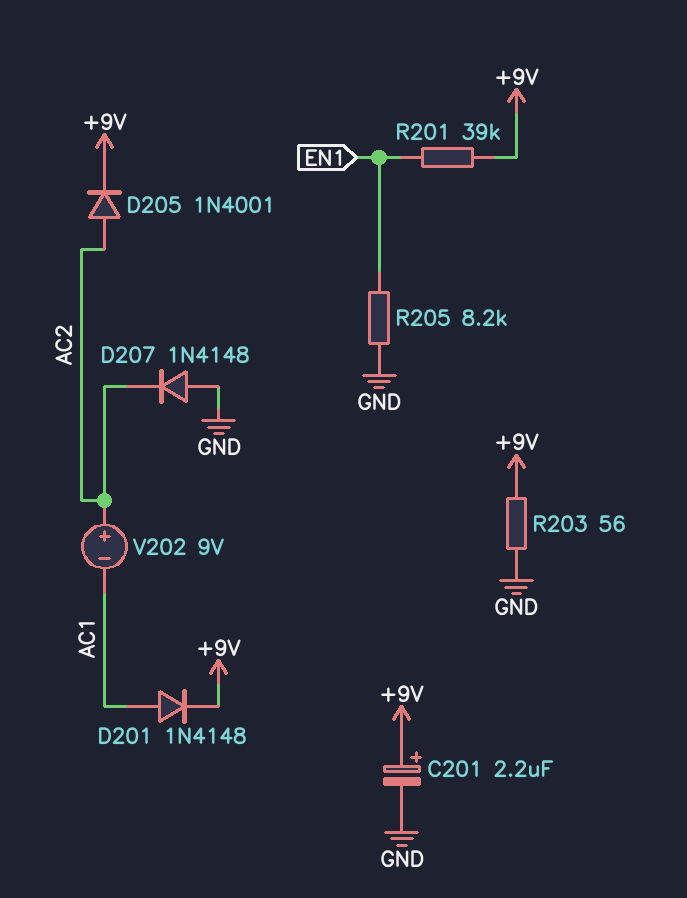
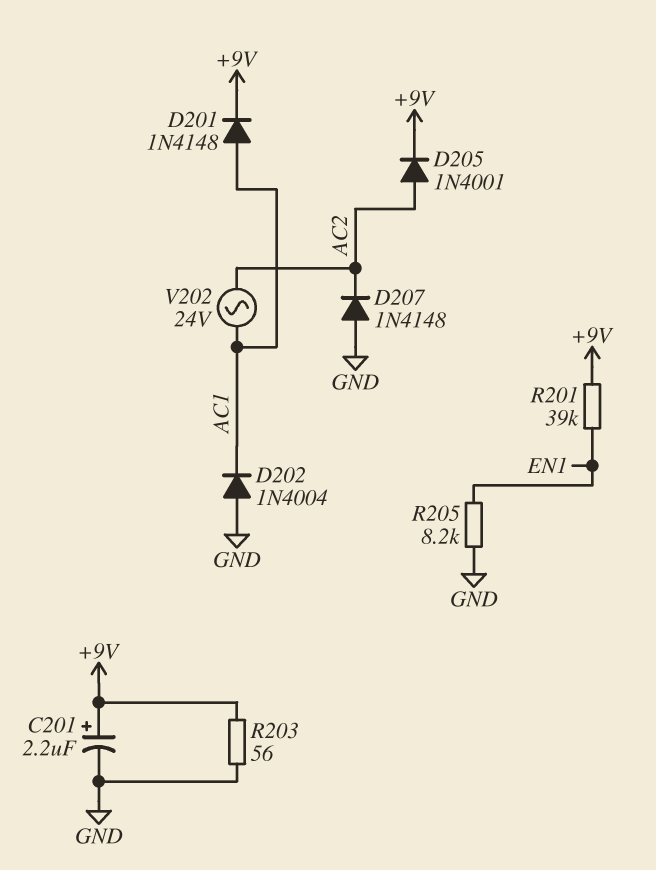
D202: none -> diode 1N4004 (A GND, K AC1)
V202: 9V (plus AC2, minus AC1) -> AC 24V (AC1, AC2)

